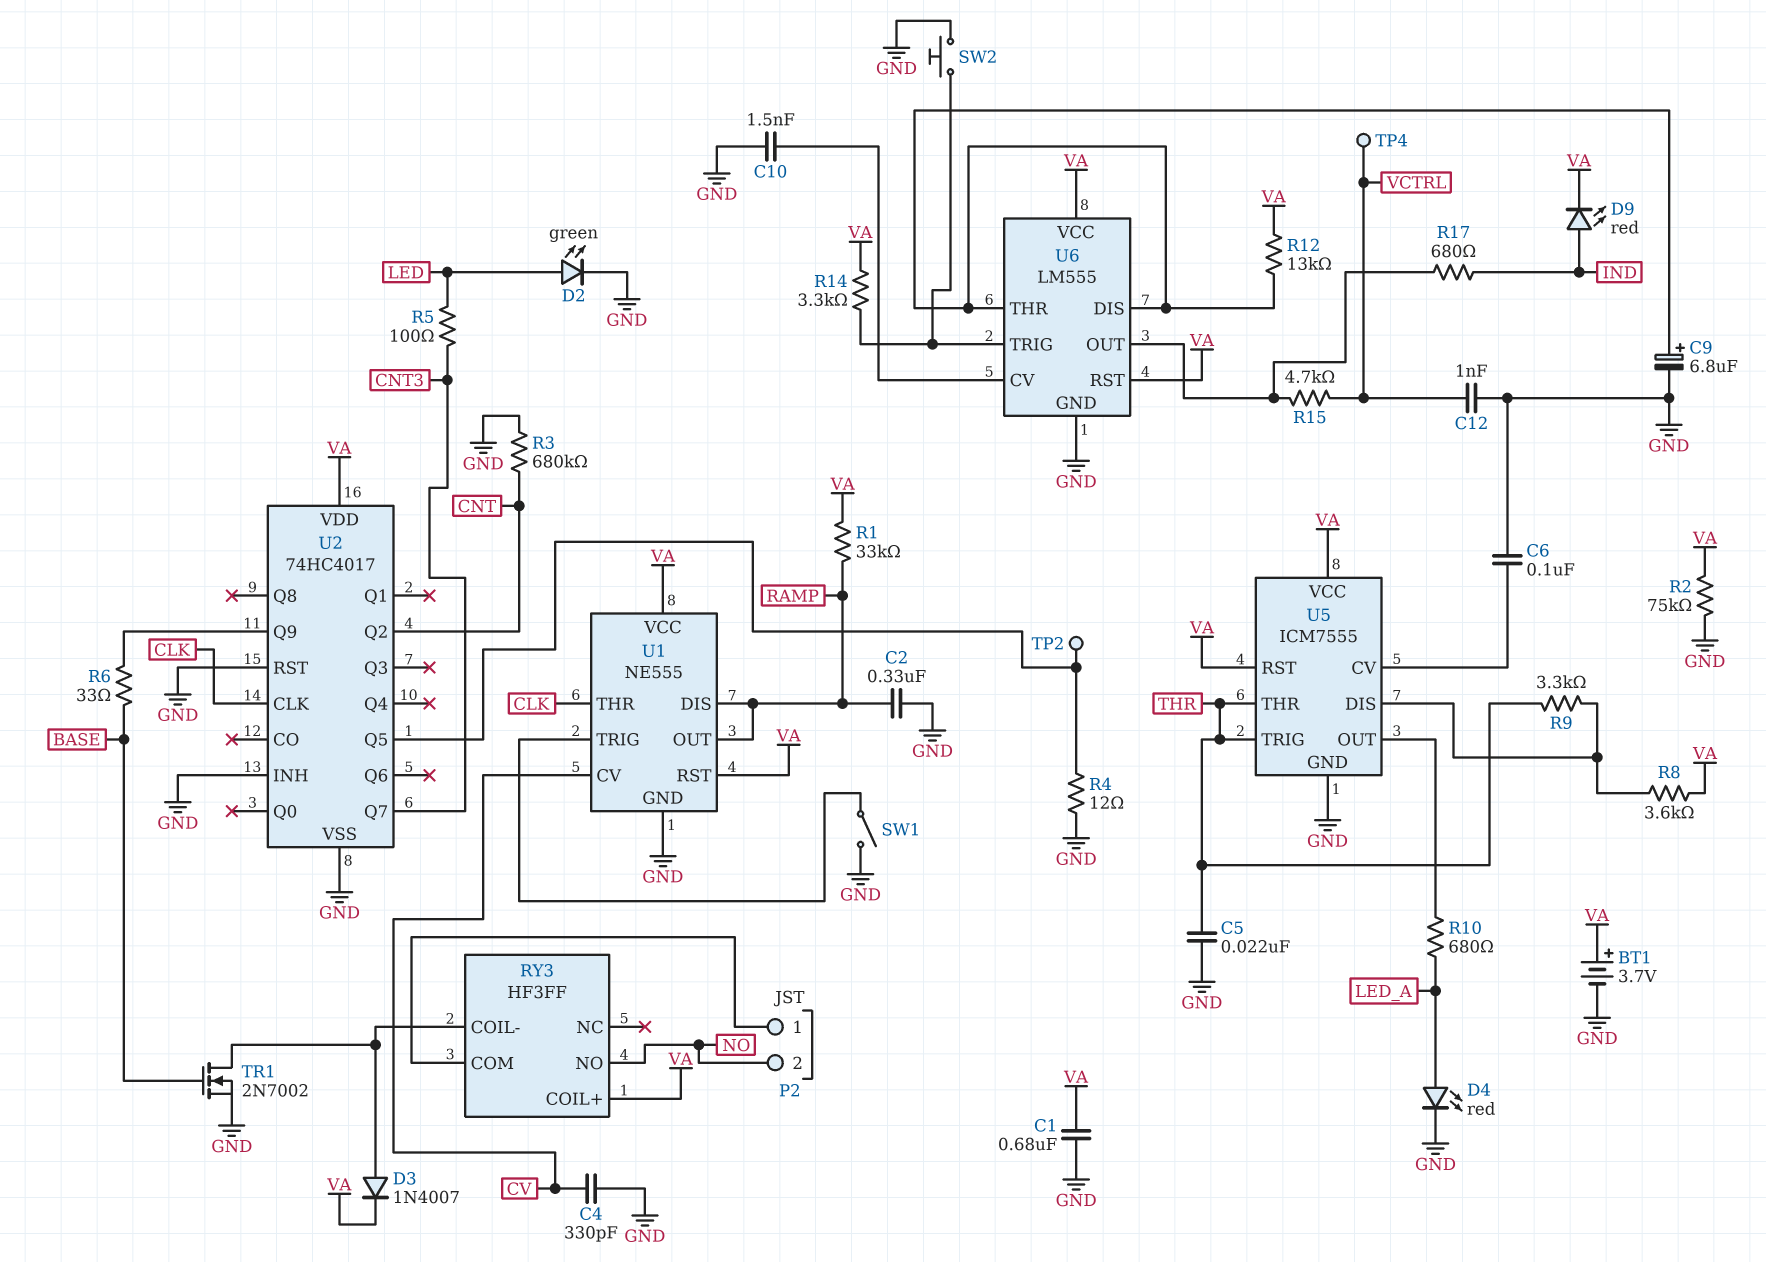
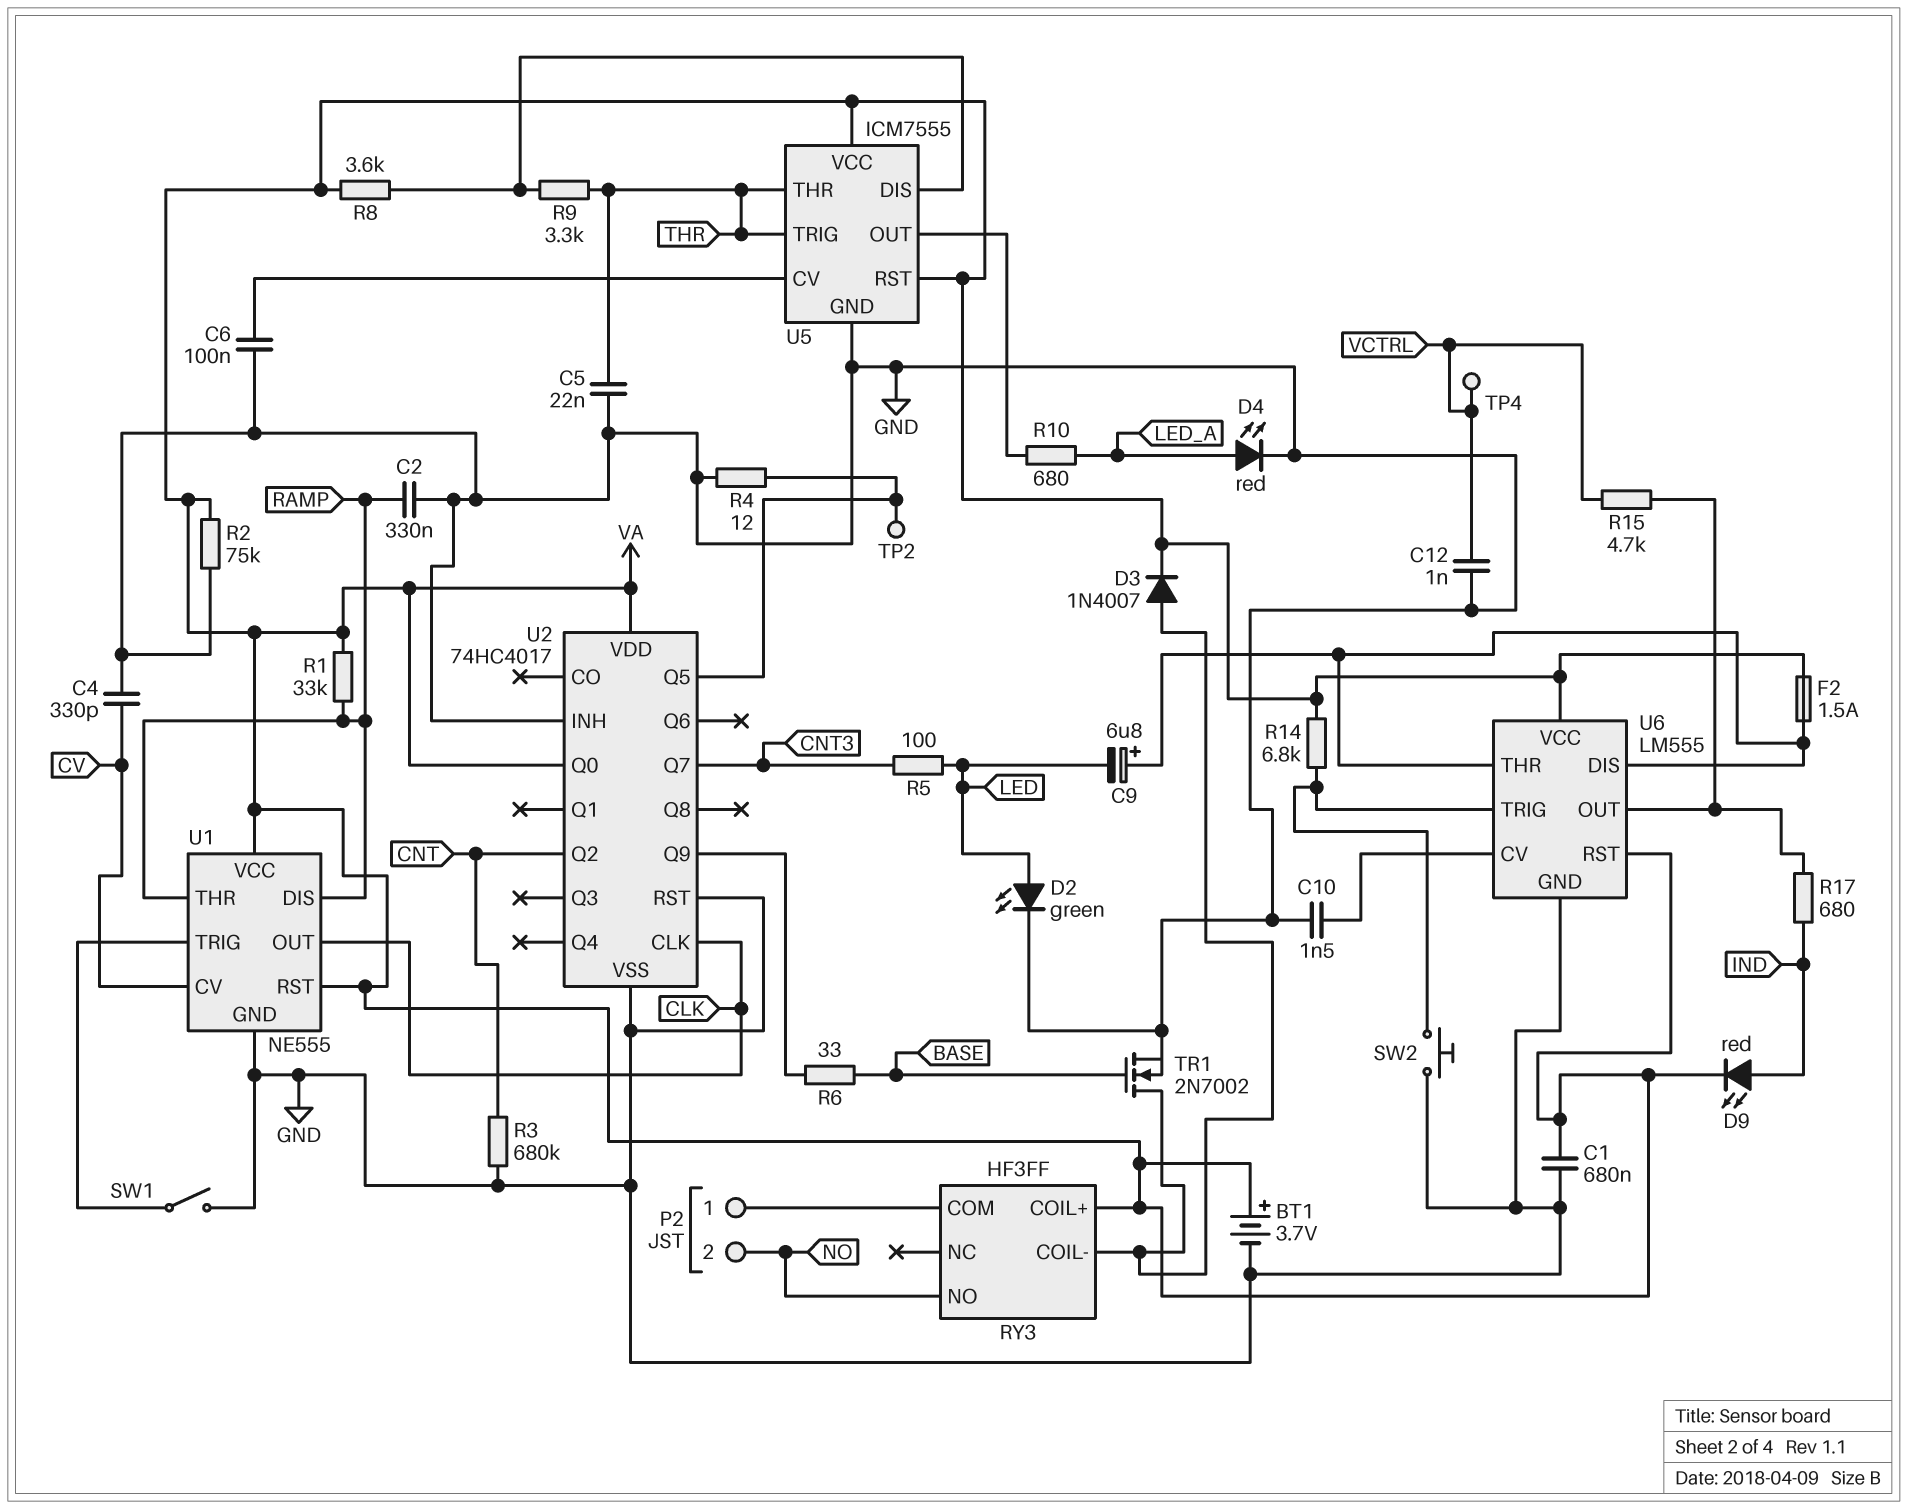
C9: 6.8uF (plus U6/DIS, minus GND) -> 6.8uF (plus U6/DIS, minus LED)
F2: none -> 1.5A (U6/DIS, VA)
R12: 13k (U6/DIS, VA) -> none
R14: 3.3k (U6/TRIG, VA) -> 6.8k (U6/TRIG, VA)
U1 pin OUT: RAMP -> CLK
U1 pin THR: CLK -> RAMP
U2 pin Q0: none -> VA

